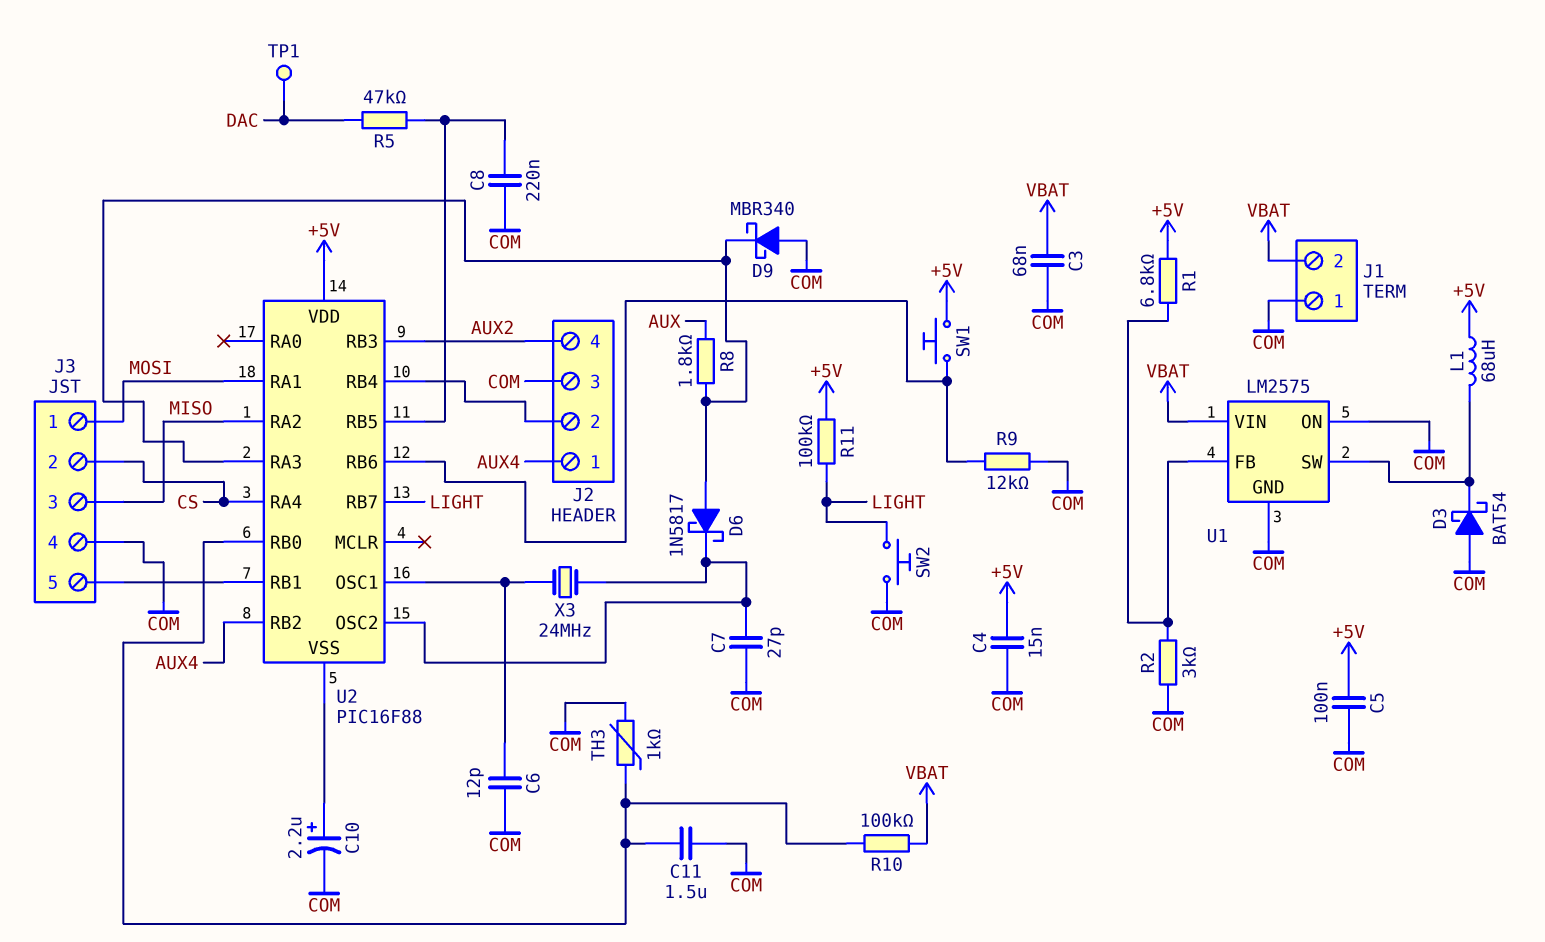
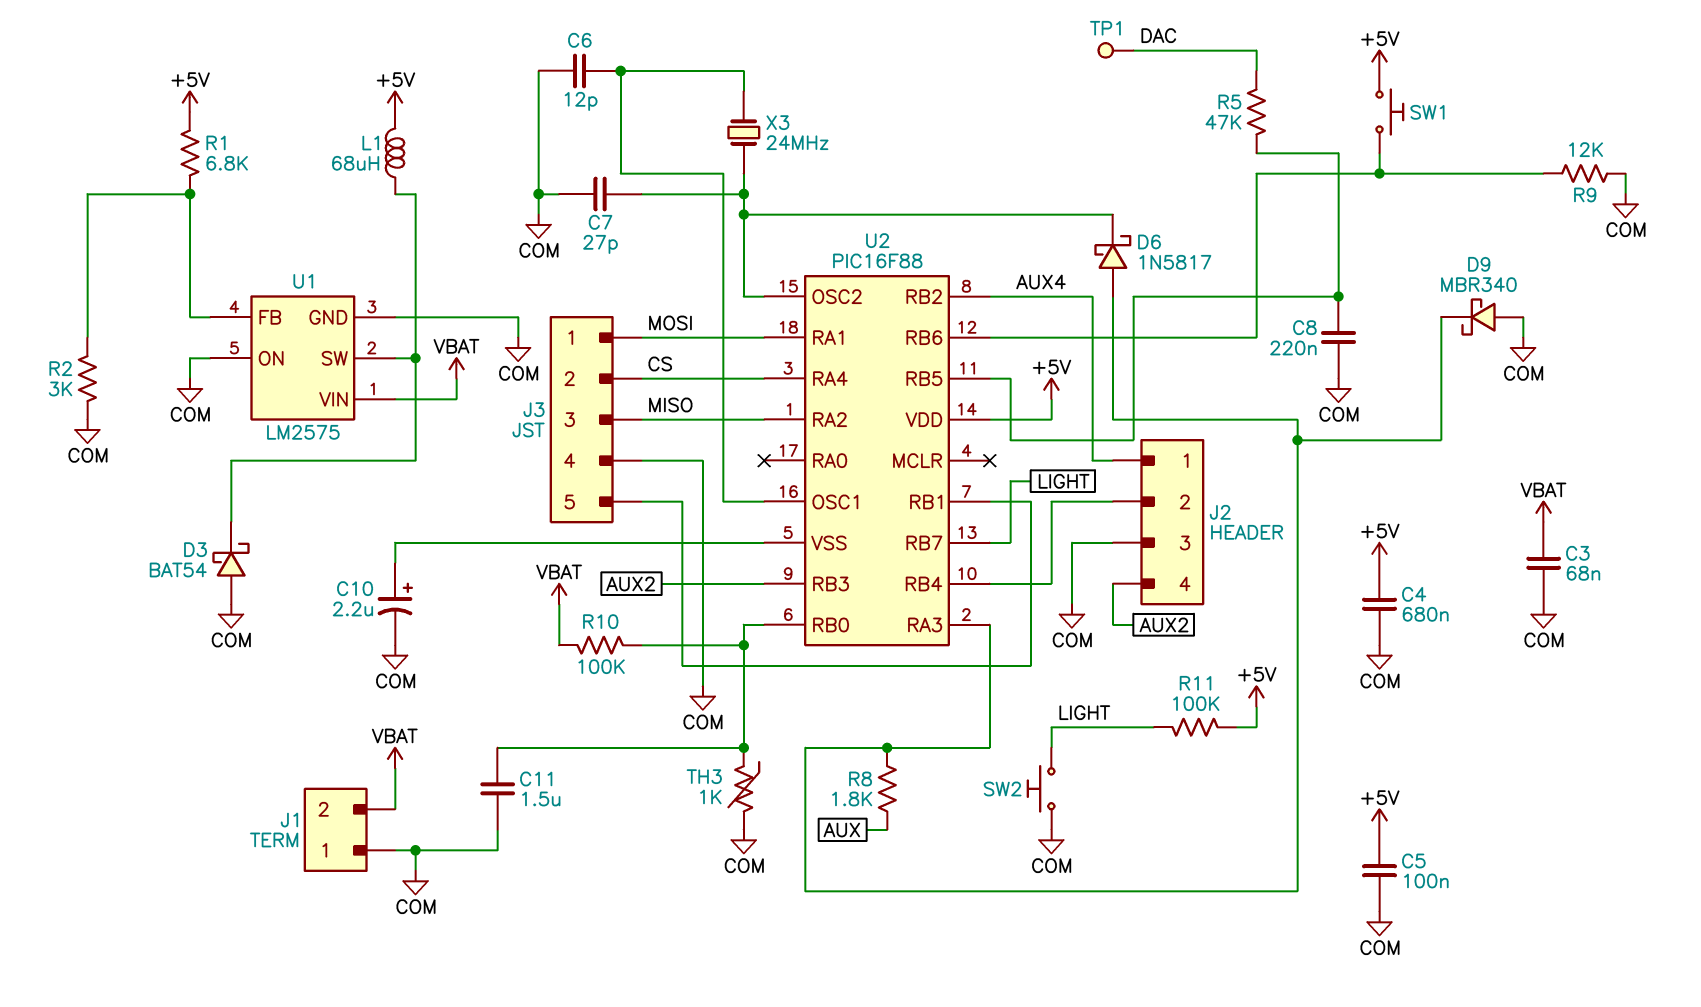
C4: 15nF (+5V, COM) -> 680nF (+5V, COM)

